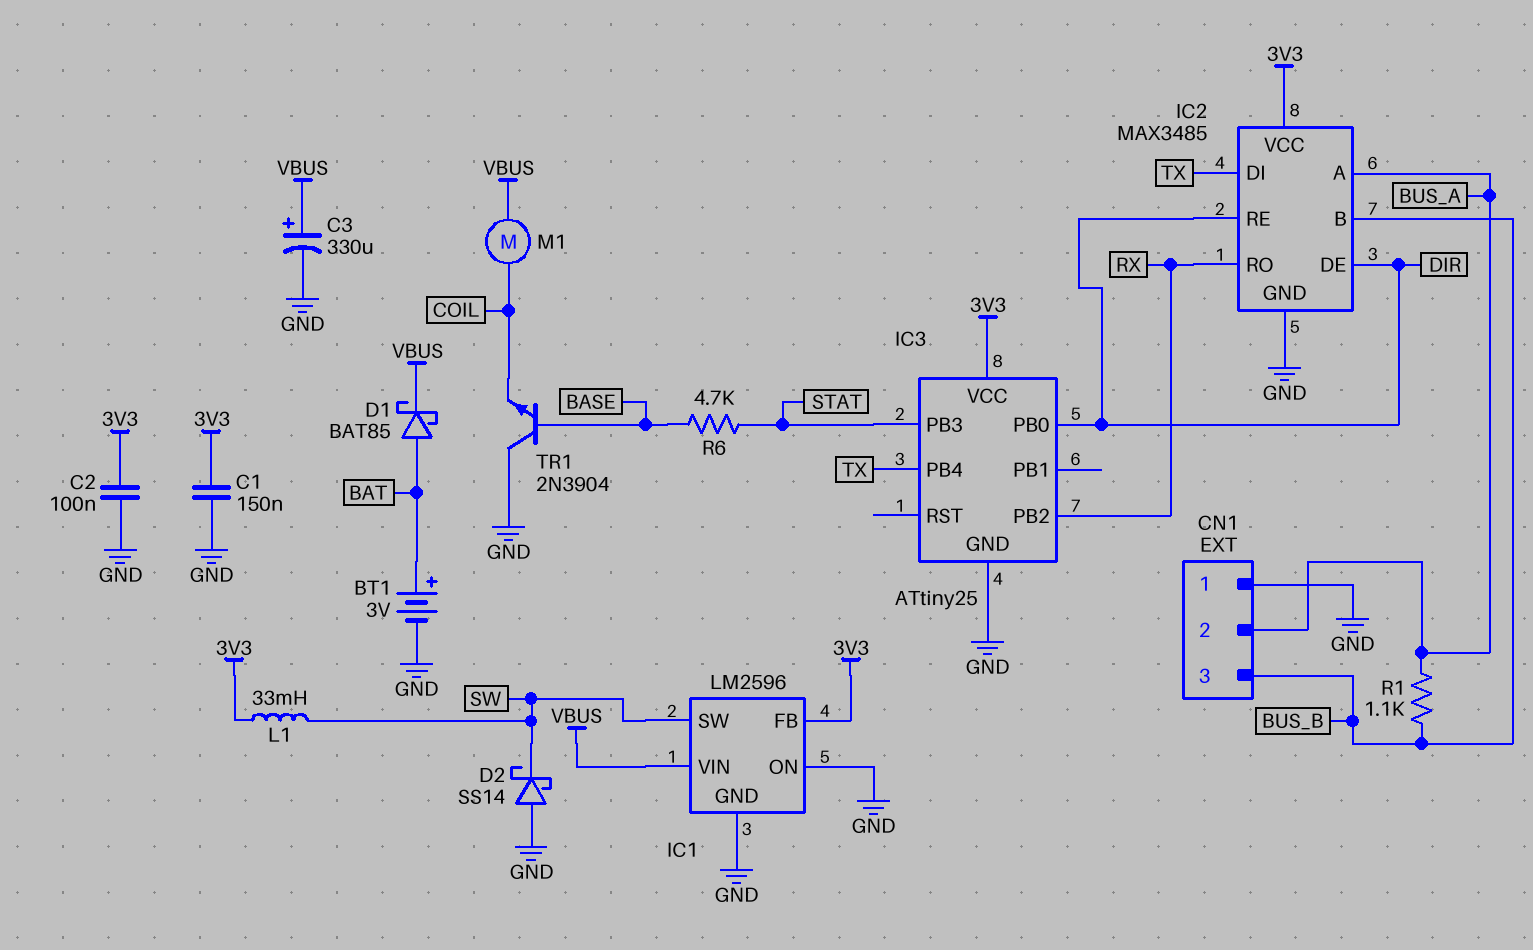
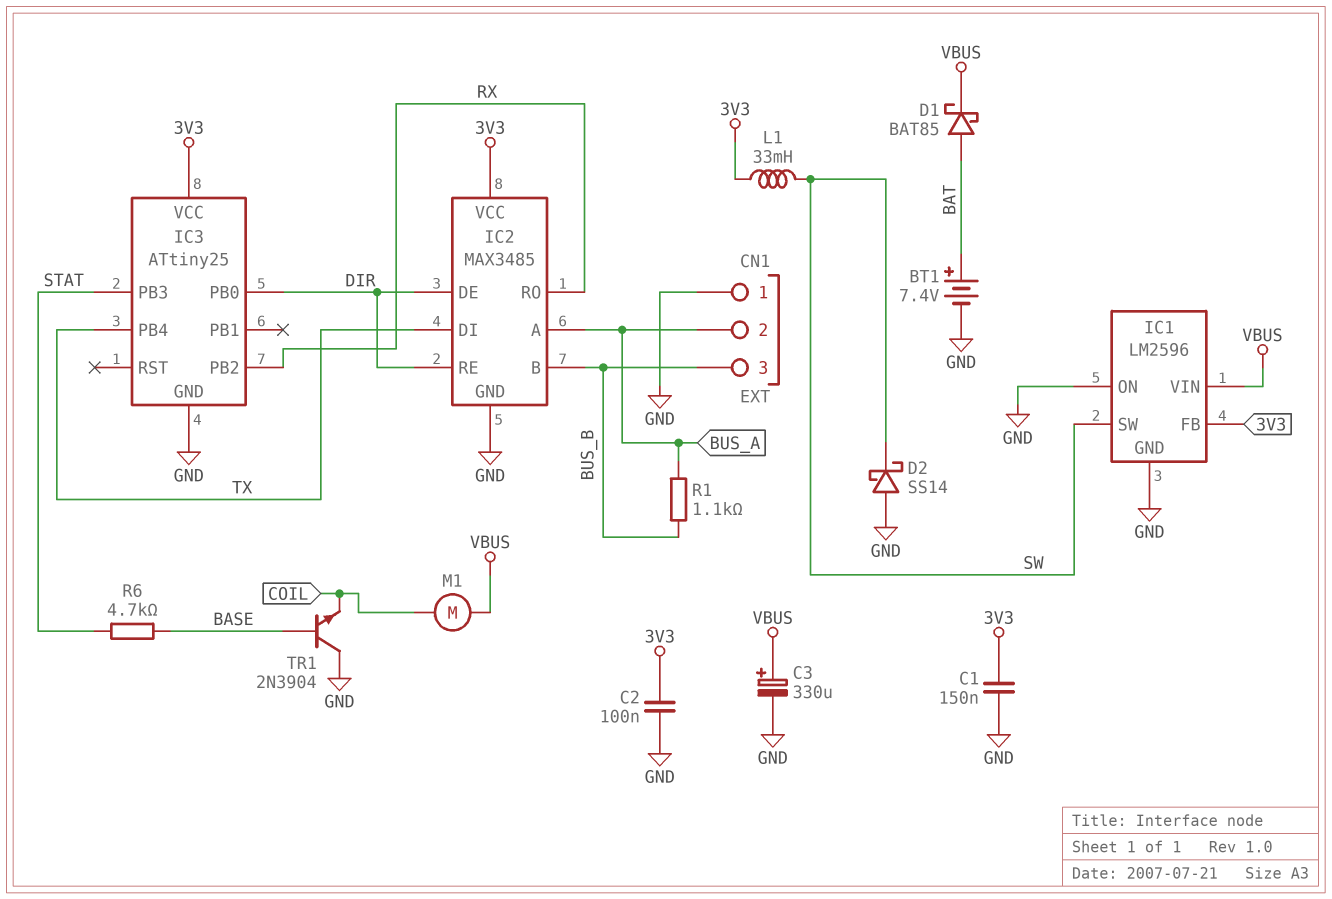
BT1: 3V (plus BAT, minus GND) -> 7.4V (plus BAT, minus GND)

